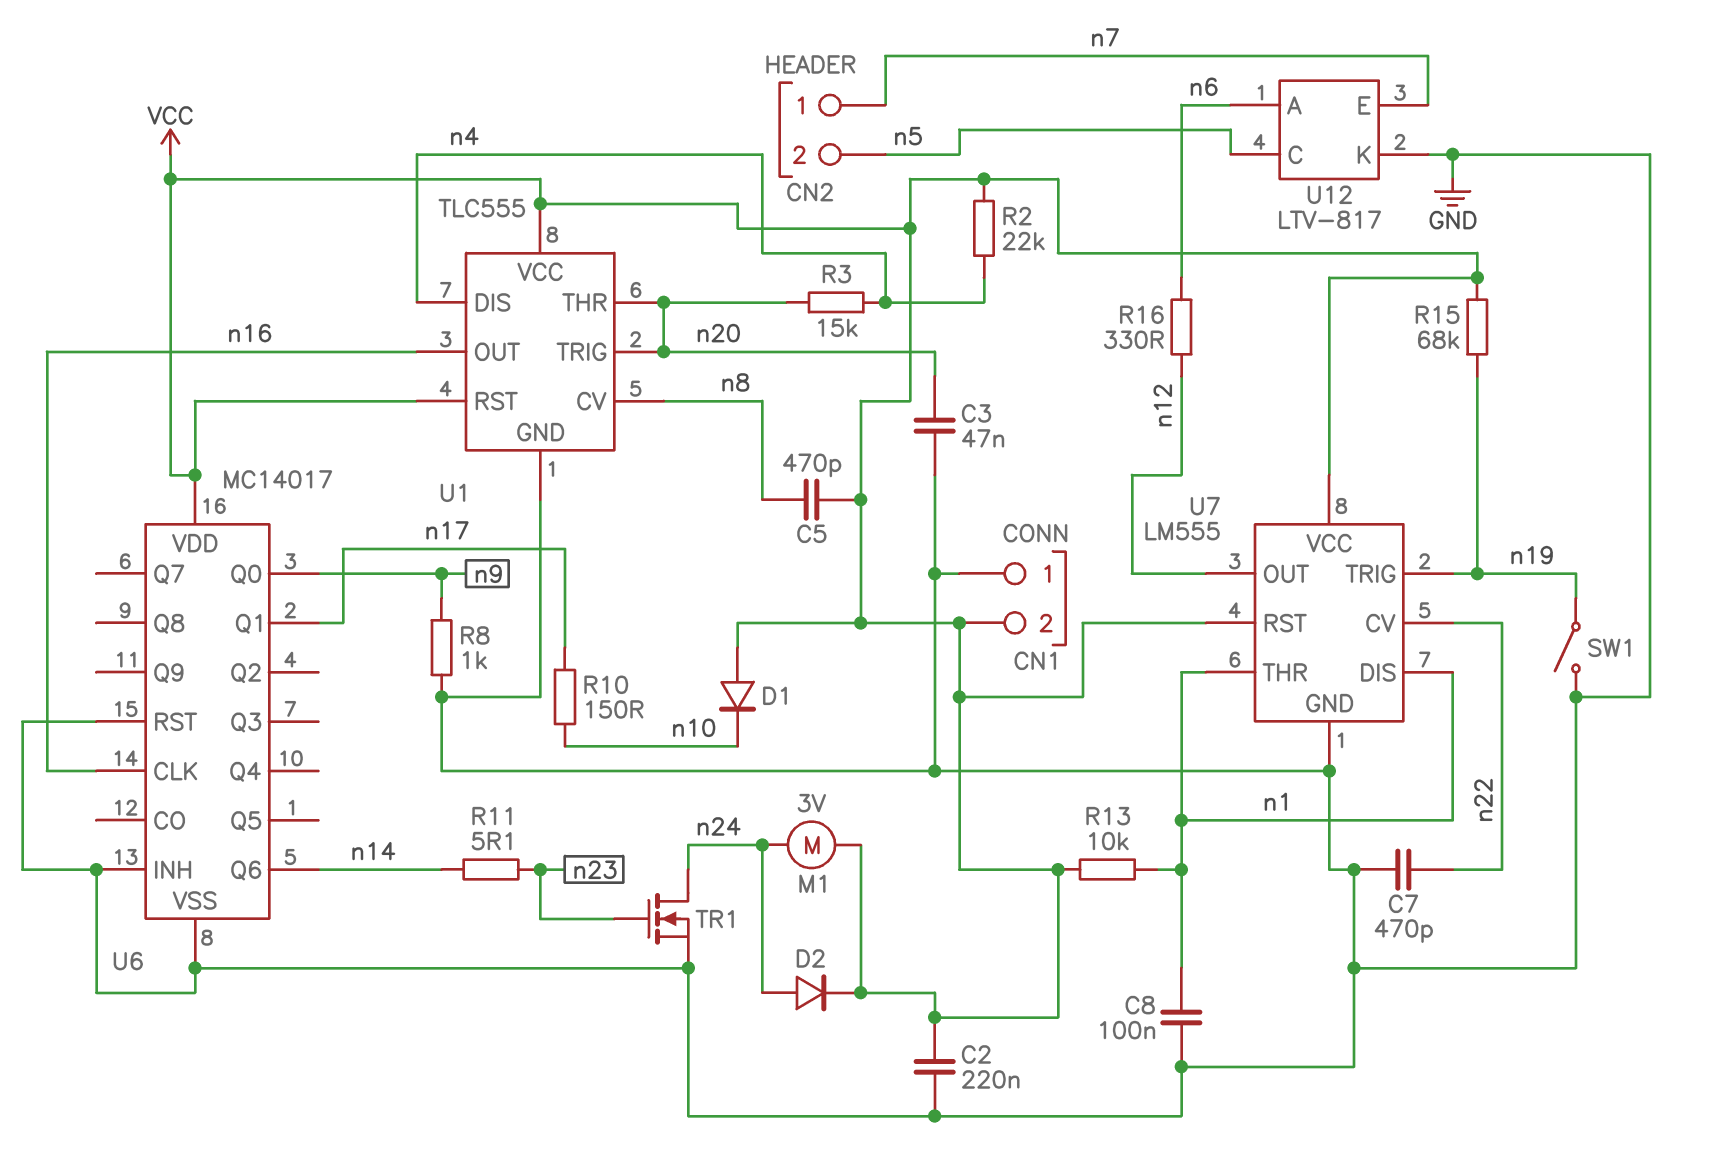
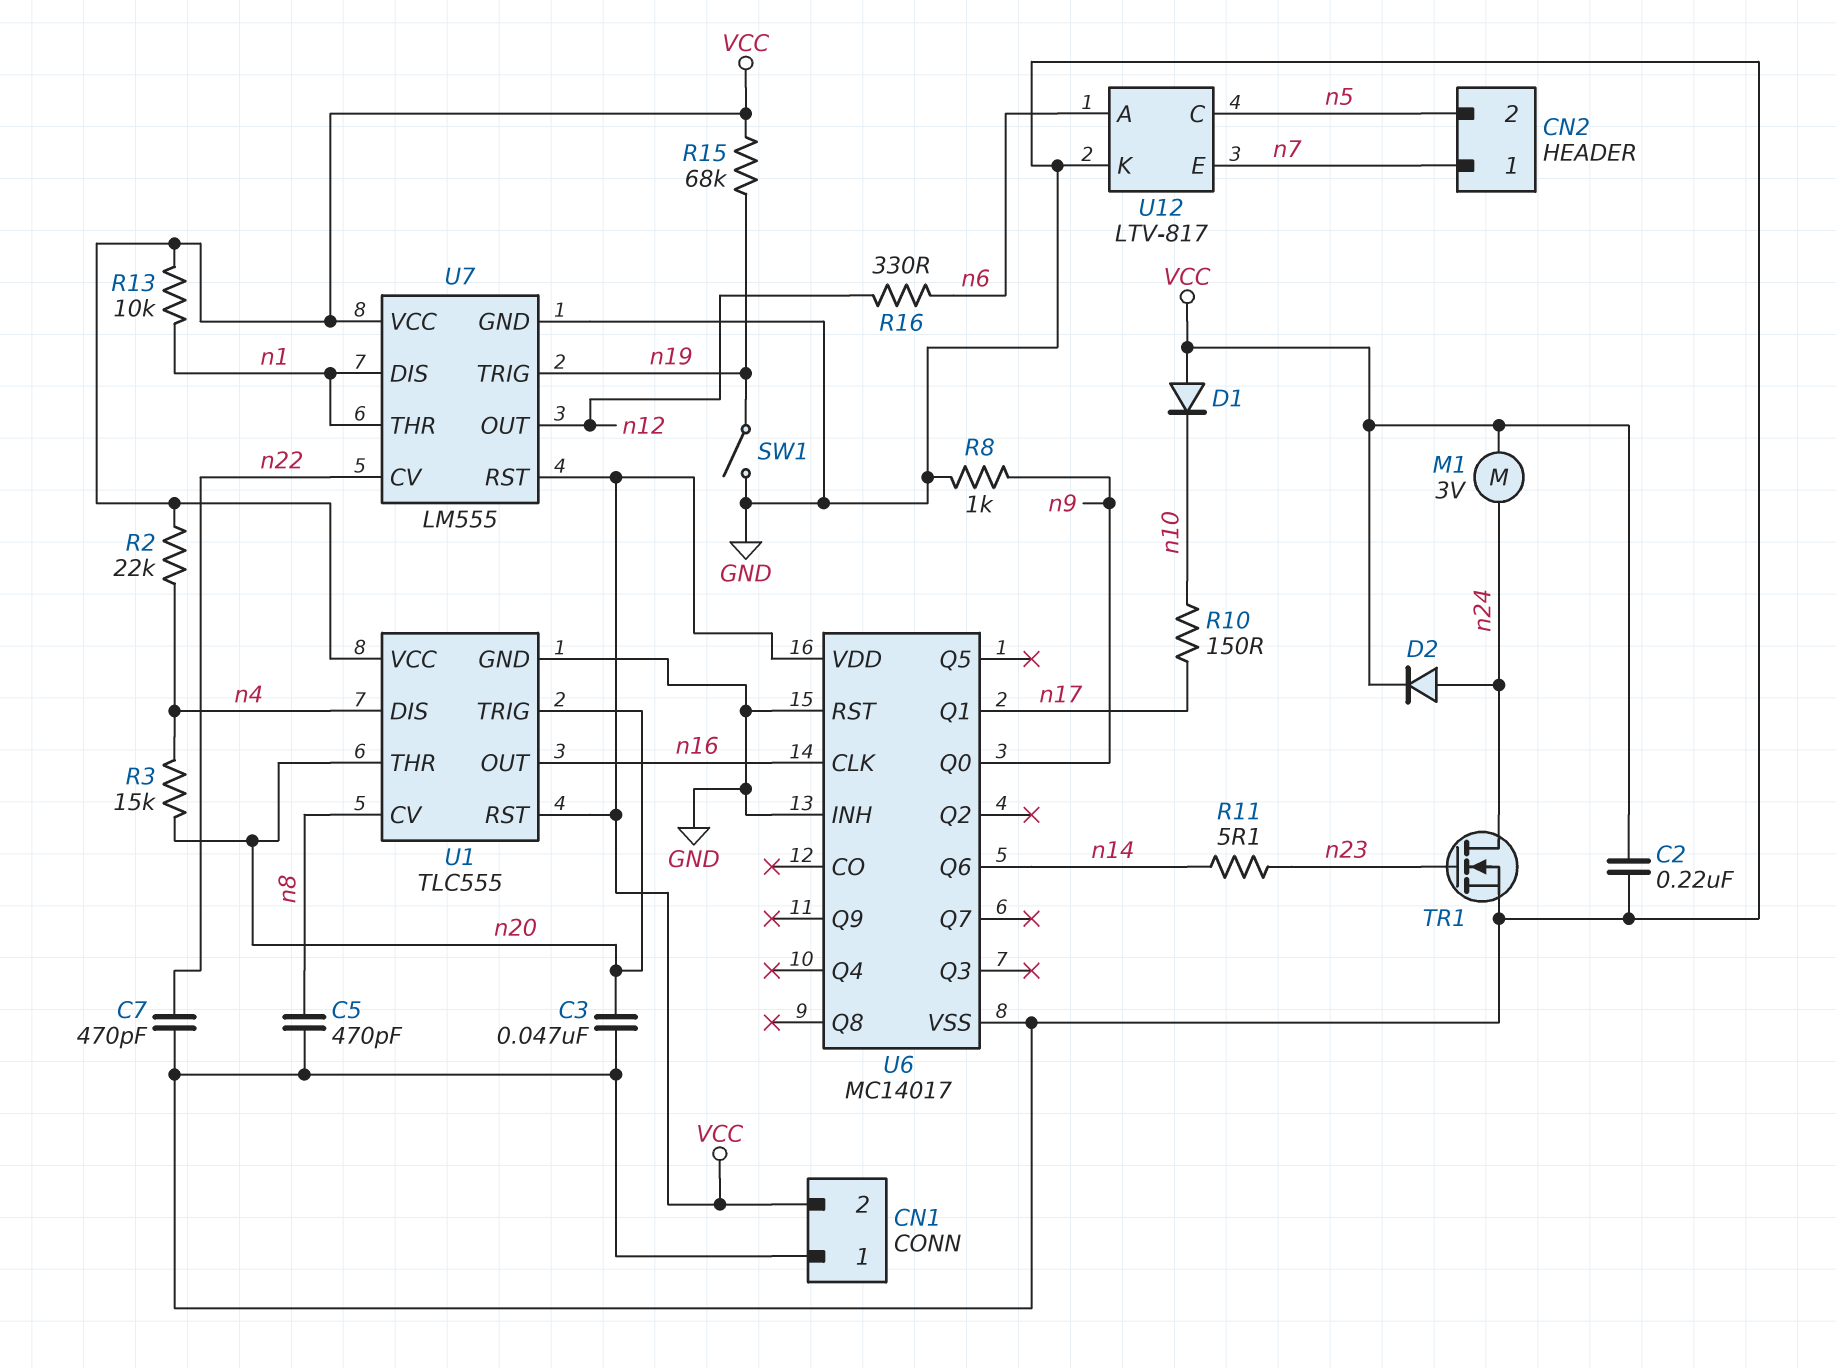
C5: 470pF (VCC, n8) -> 470pF (GND, n8)
C8: 100nF (GND, n1) -> none

